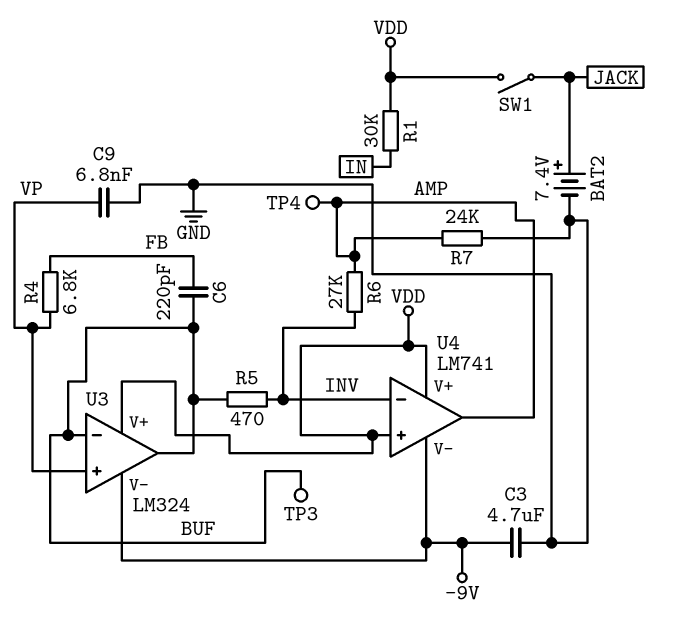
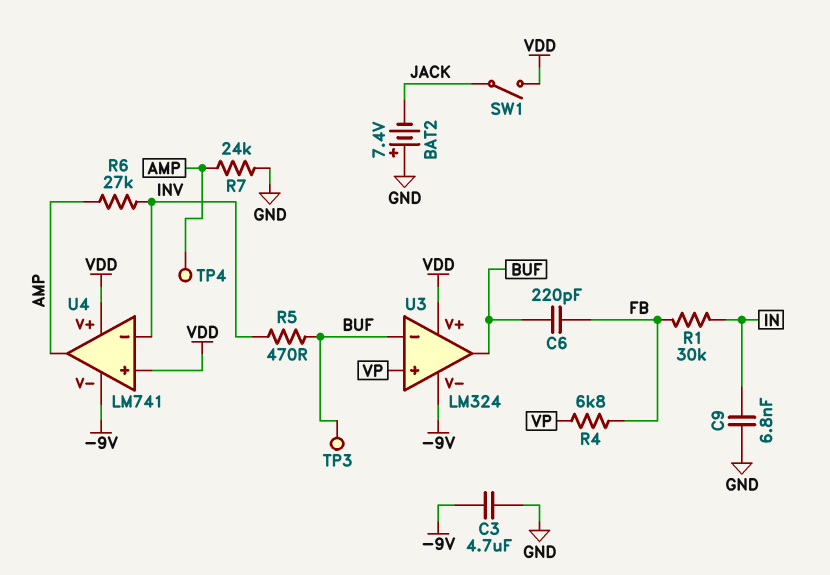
BAT2: 7.4V (plus JACK, minus GND) -> 7.4V (plus GND, minus JACK)
C9: 6.8nF (GND, VP) -> 6.8nF (GND, IN)
R1: 30k (IN, VDD) -> 30k (FB, IN)

